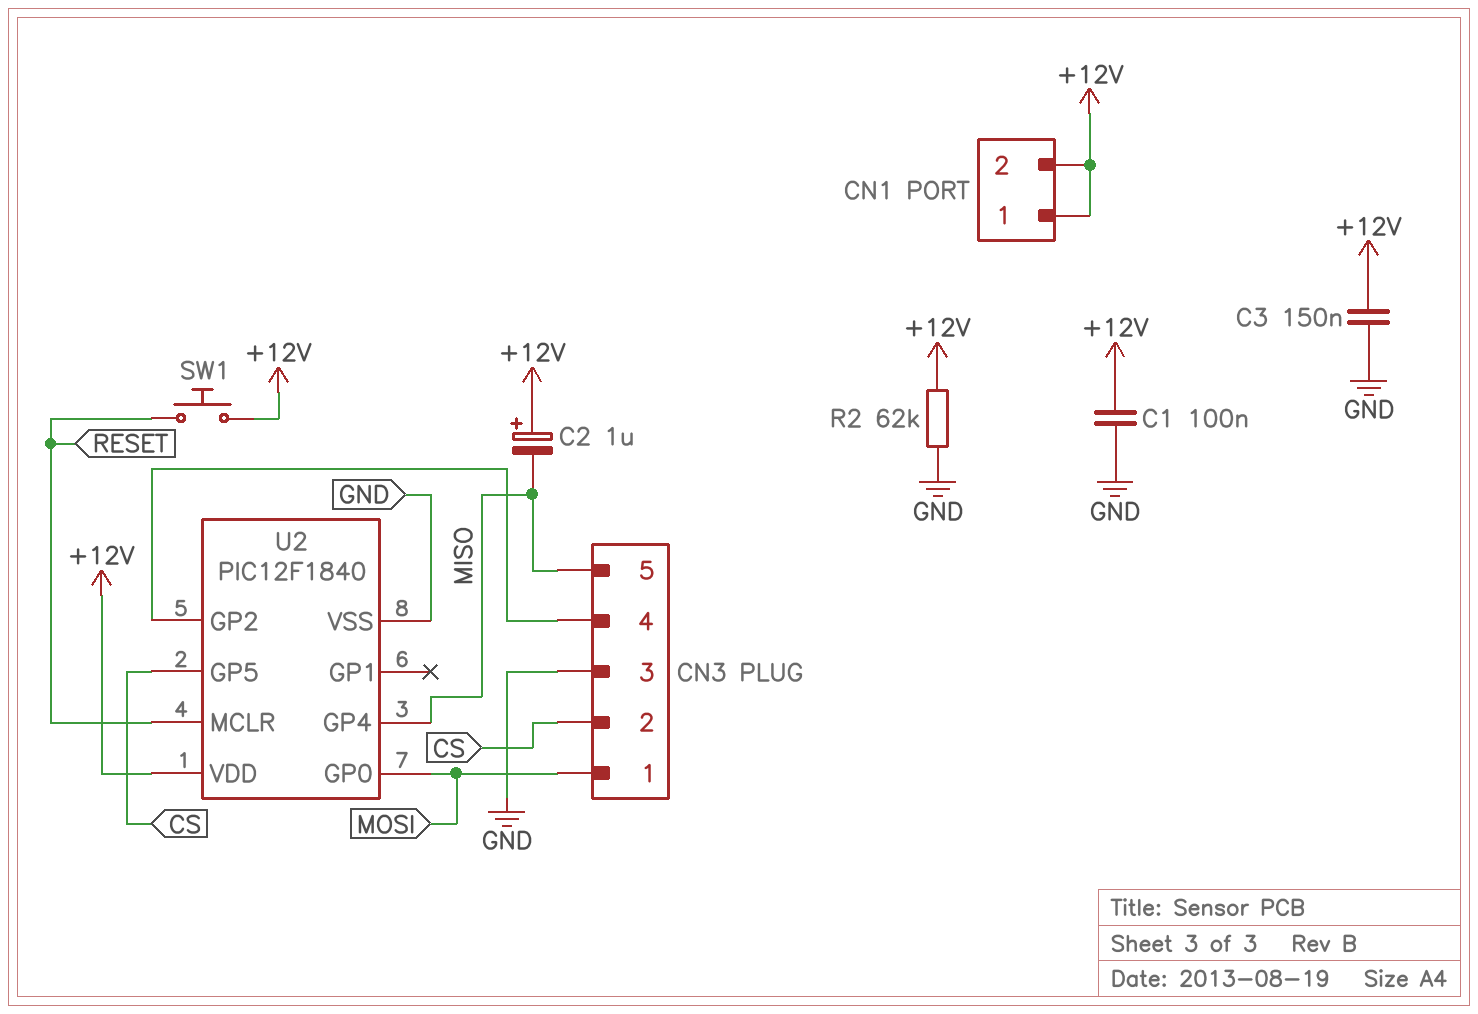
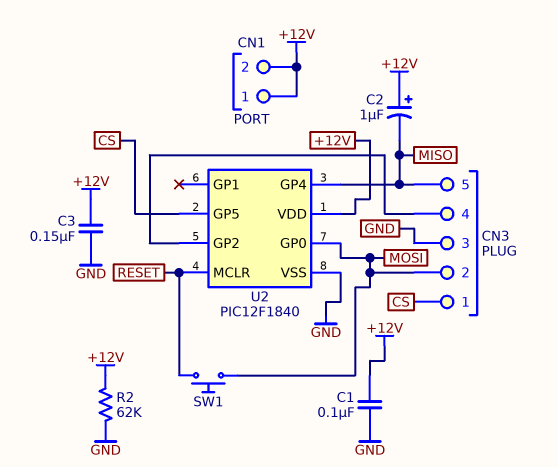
CN3 pin 1: MOSI -> CS
CN3 pin 2: CS -> MOSI
SW1: button (+12V, RESET) -> button (MOSI, RESET)

